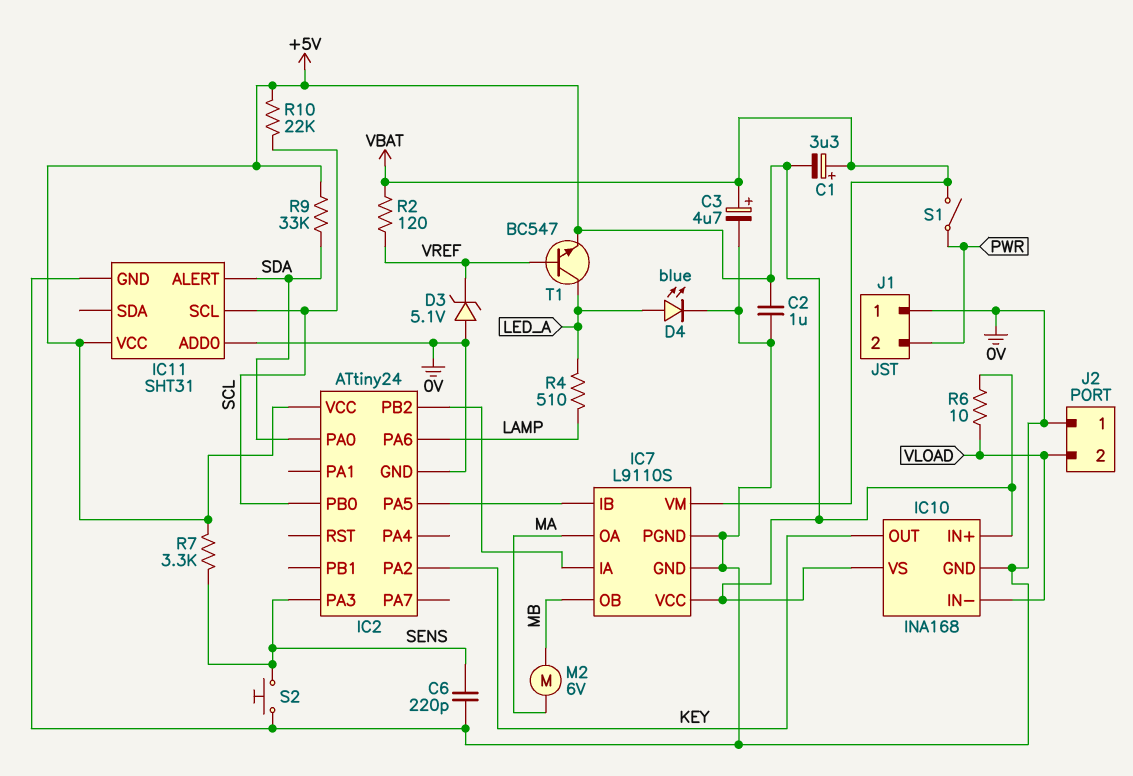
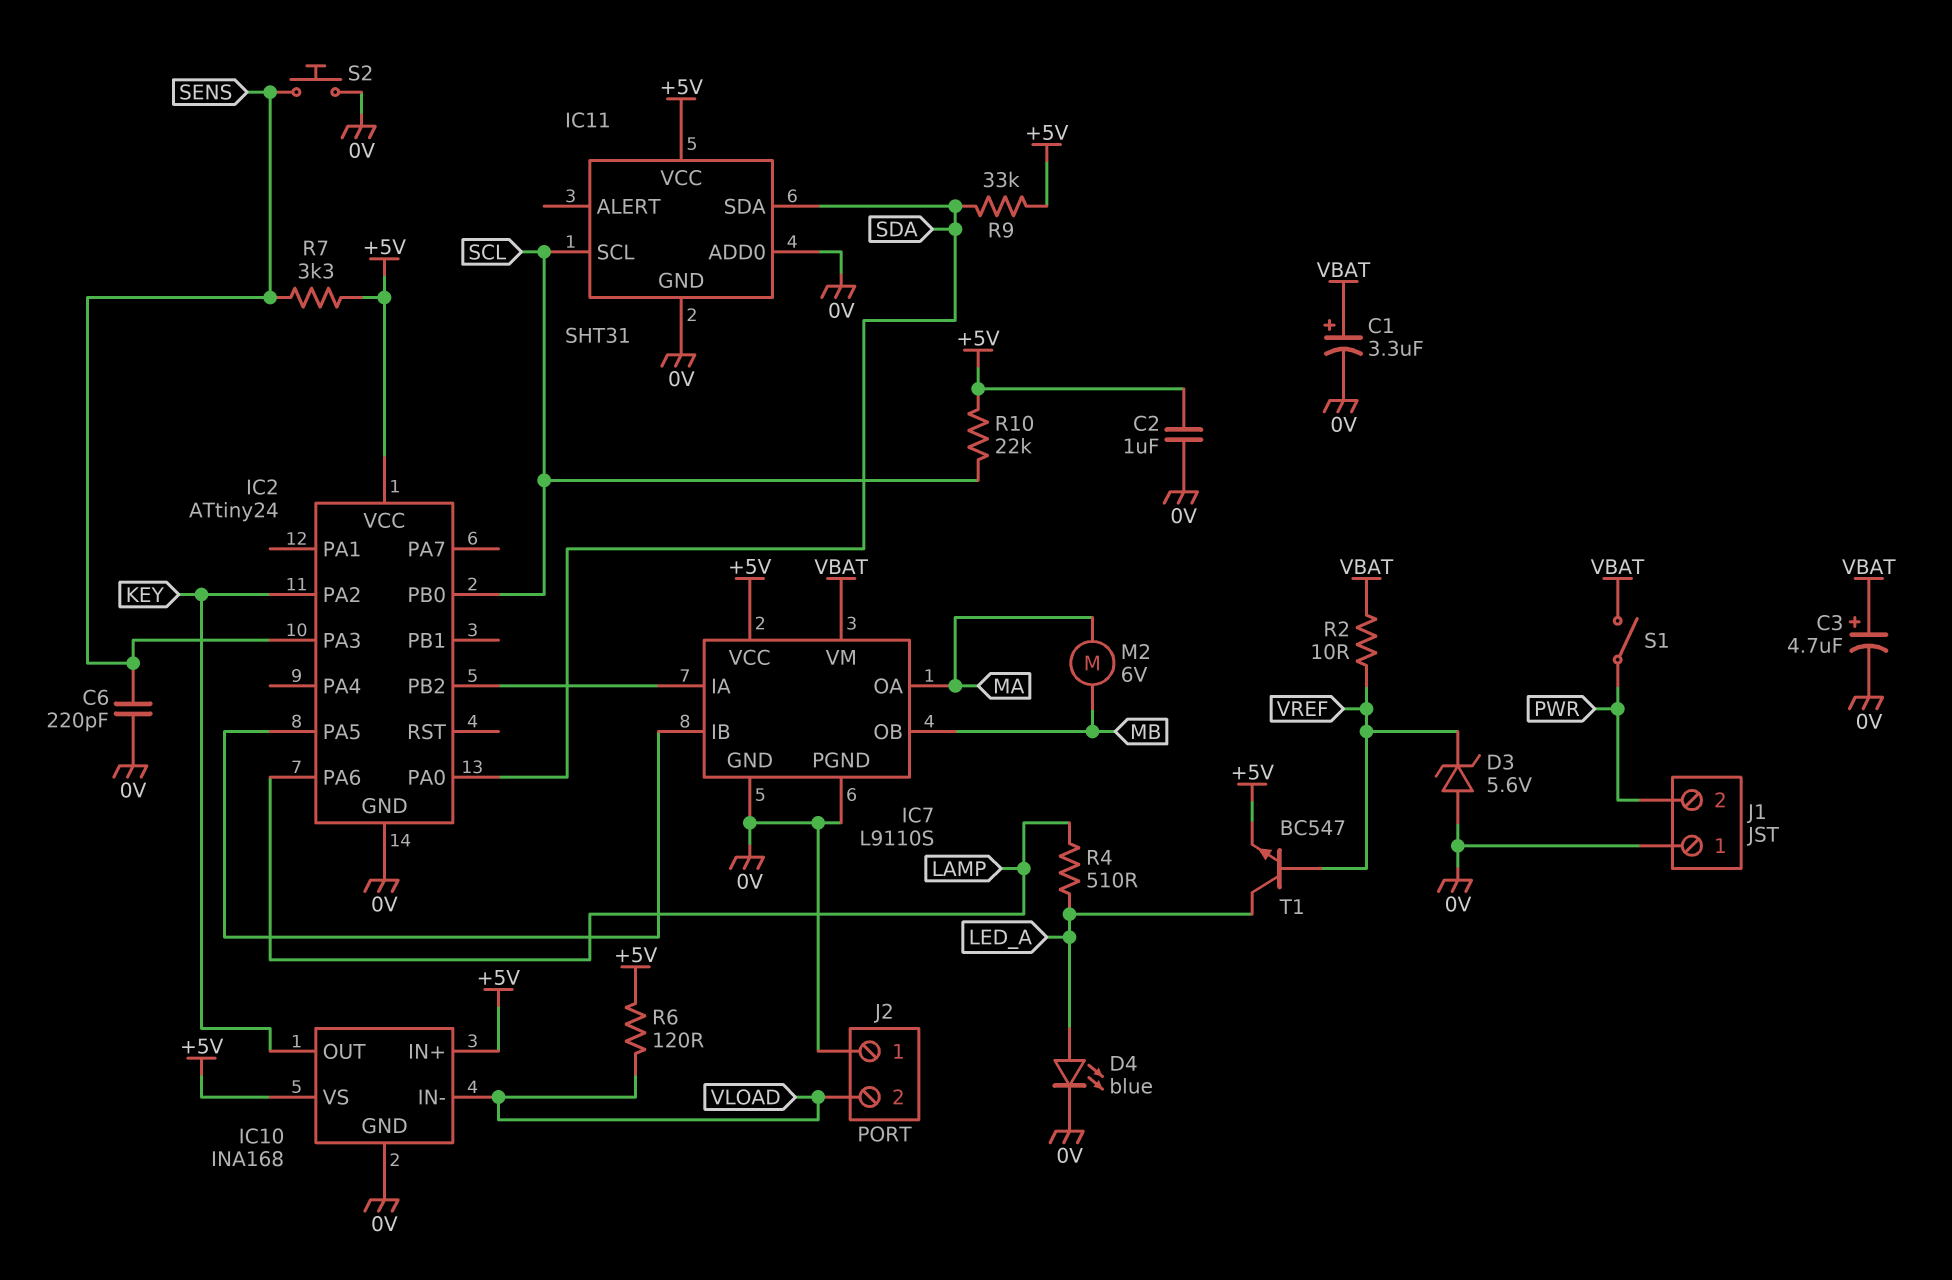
C1: 3.3uF (plus VBAT, minus +5V) -> 3.3uF (plus VBAT, minus 0V)
D3: zener 5.1V (A 0V, K VREF) -> zener 5.6V (A 0V, K VREF)
IC11 pin ALERT: SDA -> none
IC11 pin SDA: none -> SDA
R2: 120 (VBAT, VREF) -> 10 (VBAT, VREF)
R6: 10 (+5V, VLOAD) -> 120 (+5V, VLOAD)

